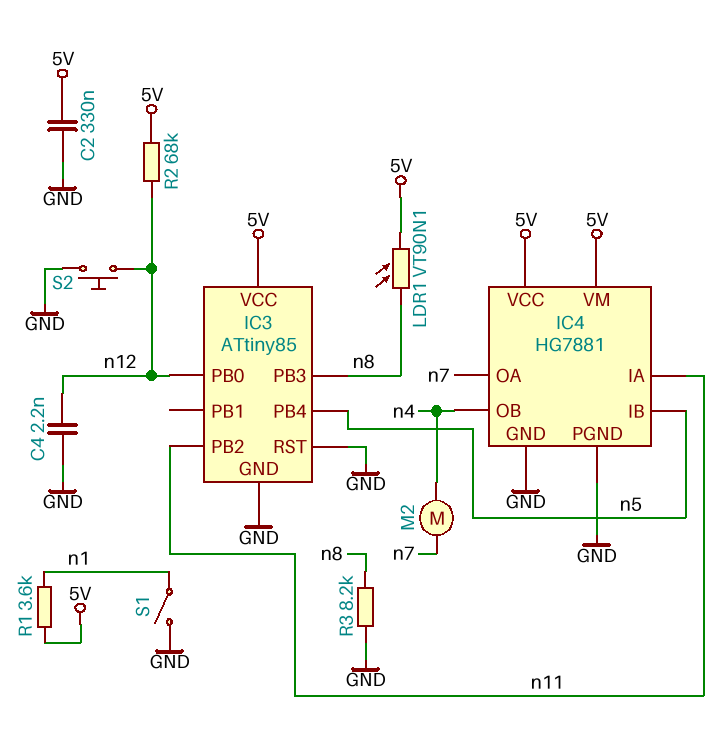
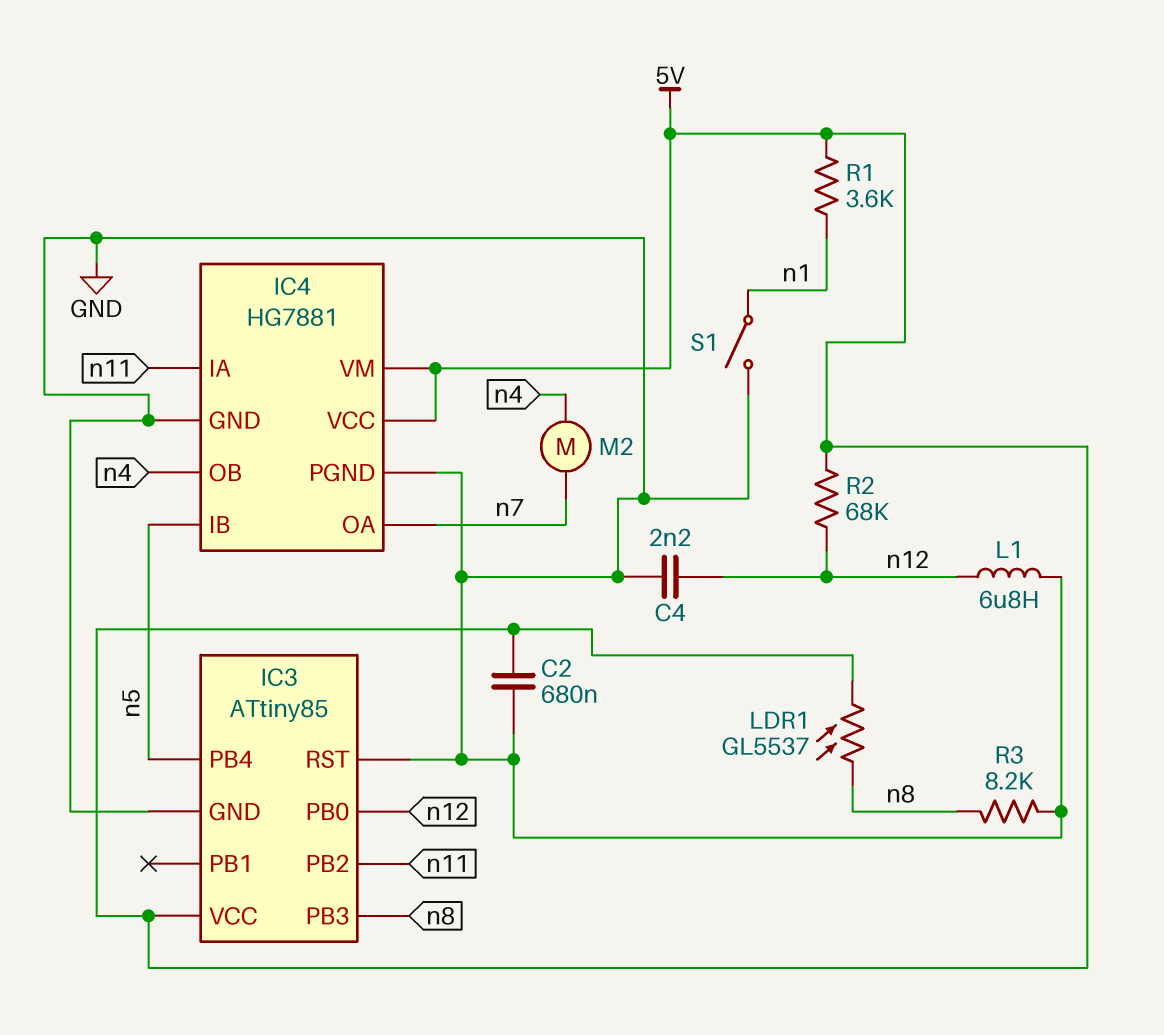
C2: 330nF (5V, GND) -> 680nF (5V, GND)
L1: none -> 6.8uH (GND, n12)
LDR1: VT90N1 (5V, n8) -> GL5537 (5V, n8)
S2: button (GND, n12) -> none

